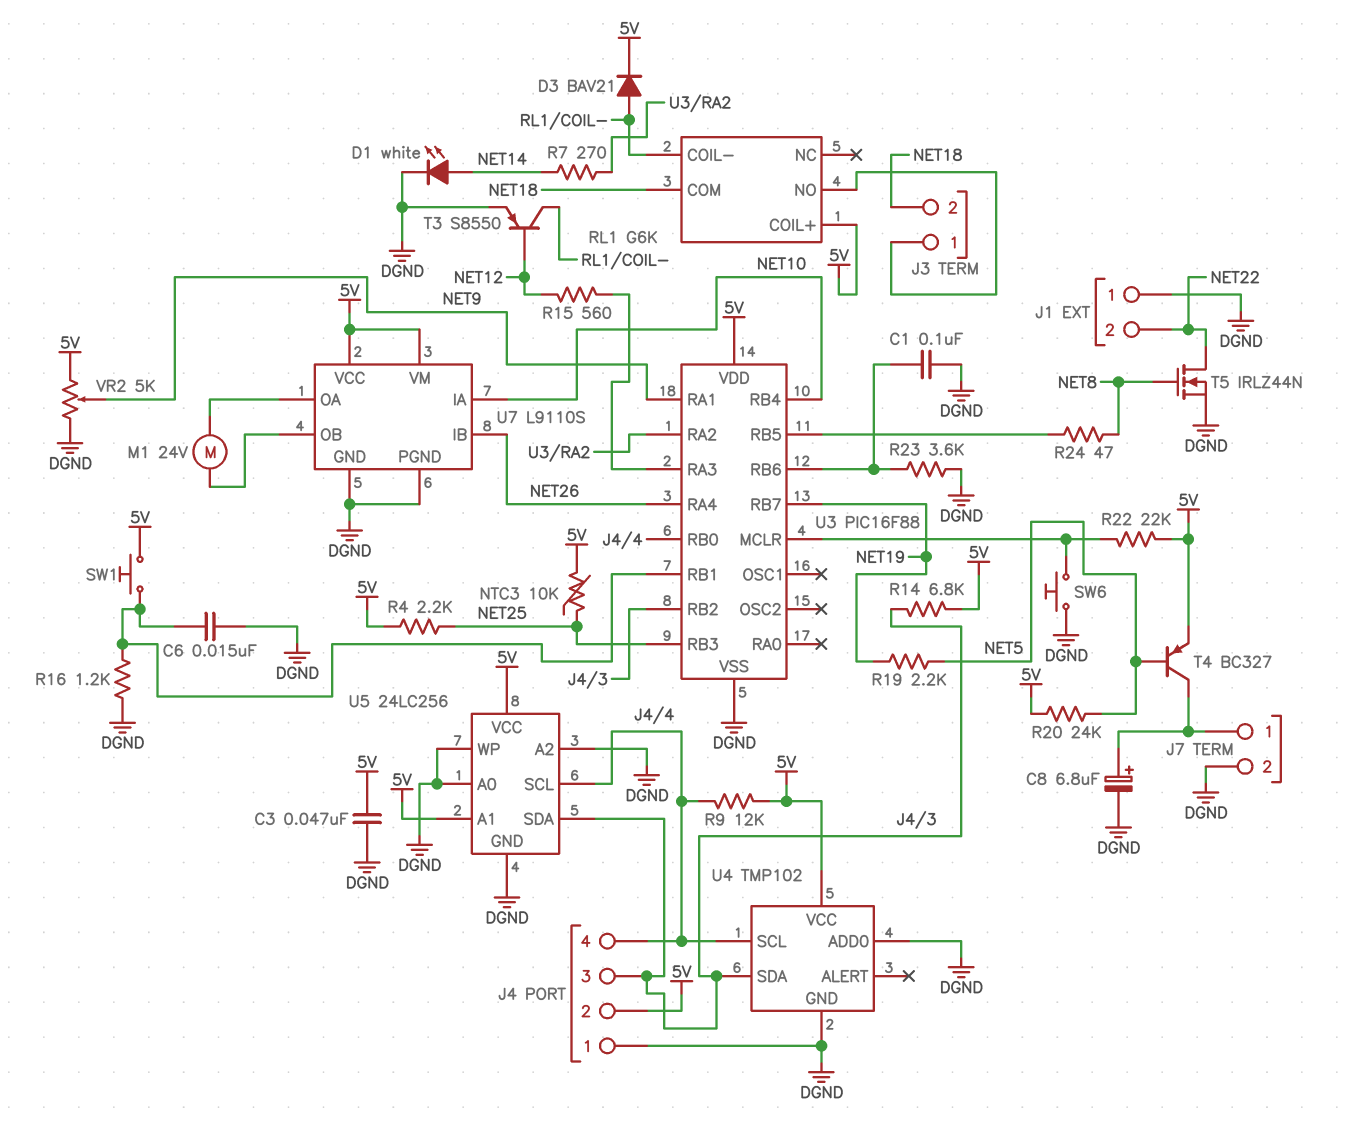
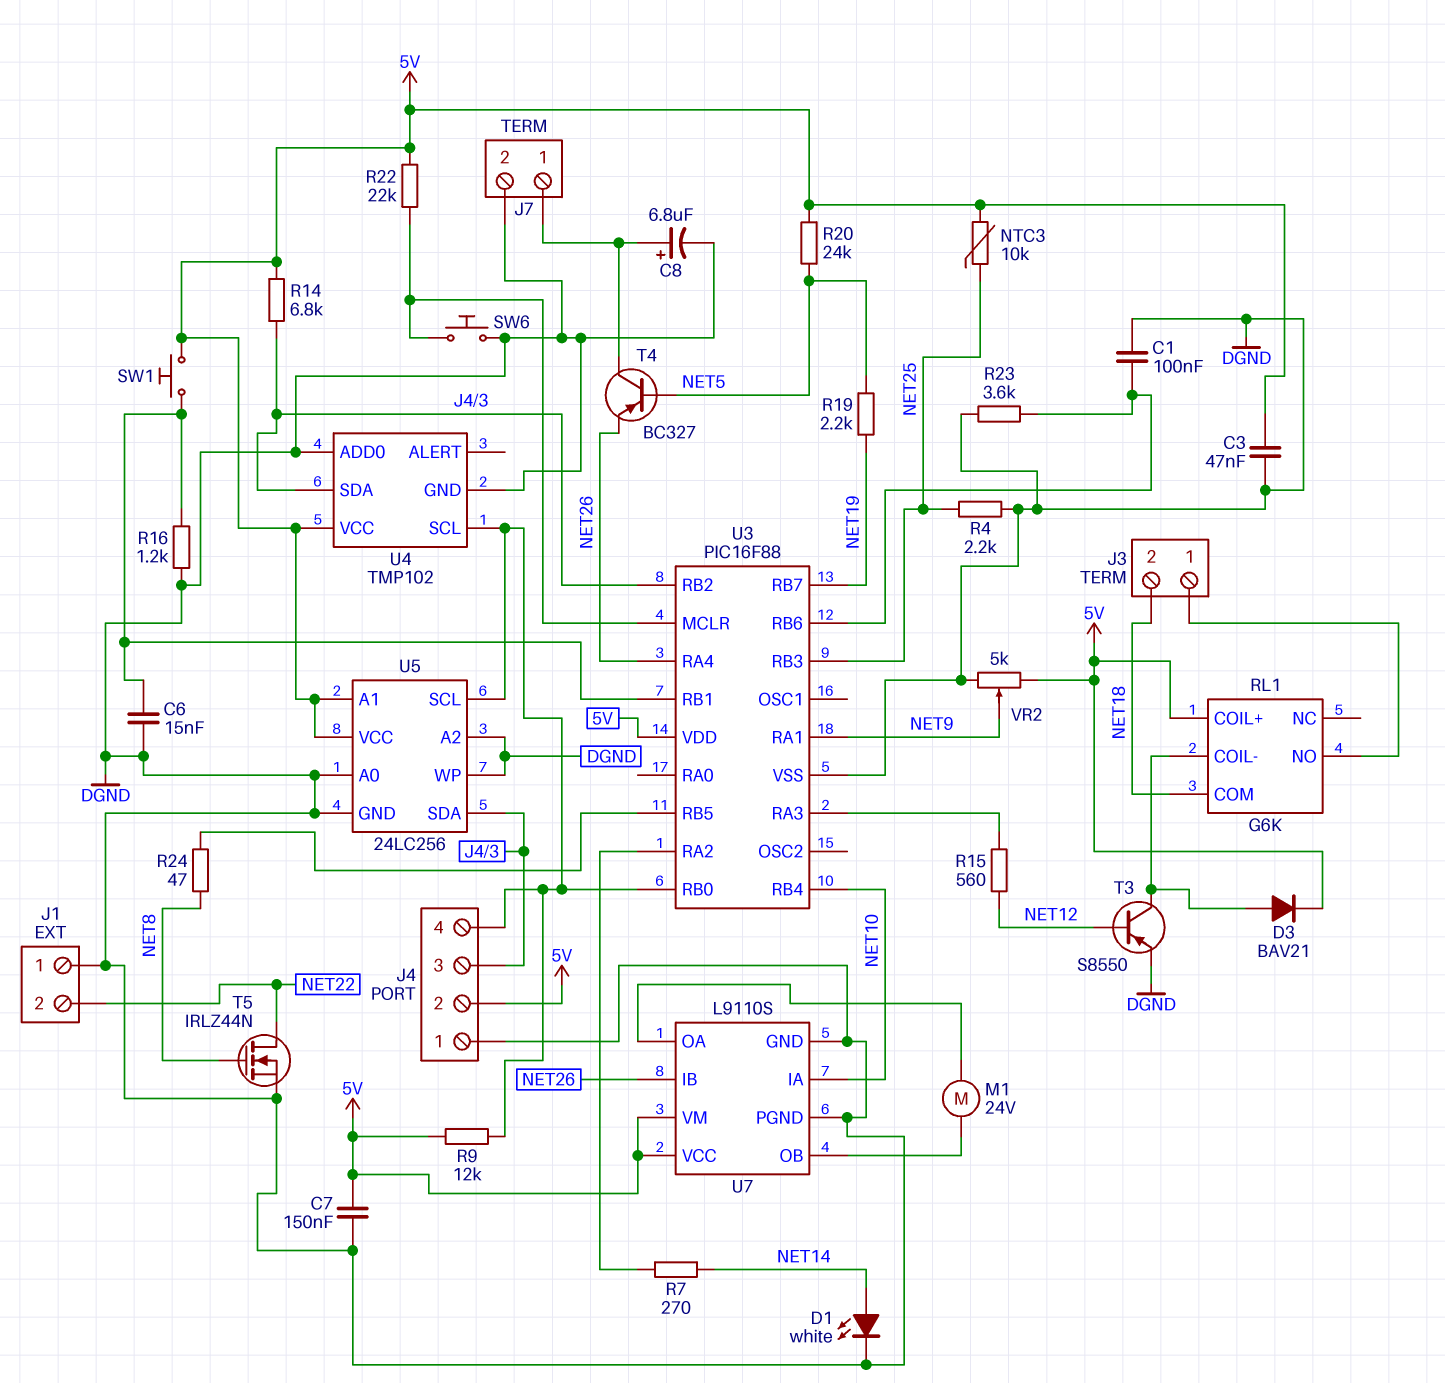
C7: none -> 150nF (5V, DGND)
R4: 2.2k (5V, NET25) -> 2.2k (DGND, NET25)
T4: PNP BC327 (B NET5, C J7/1, E 5V) -> PNP BC327 (B NET5, C J7/1, E NET26)

